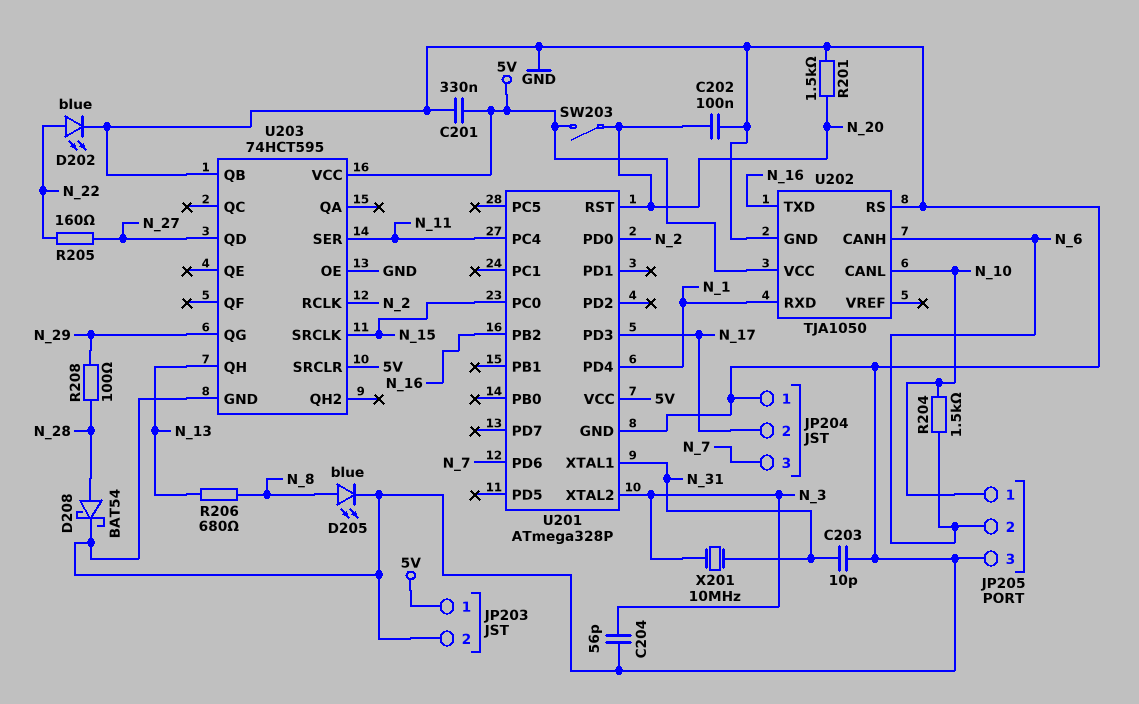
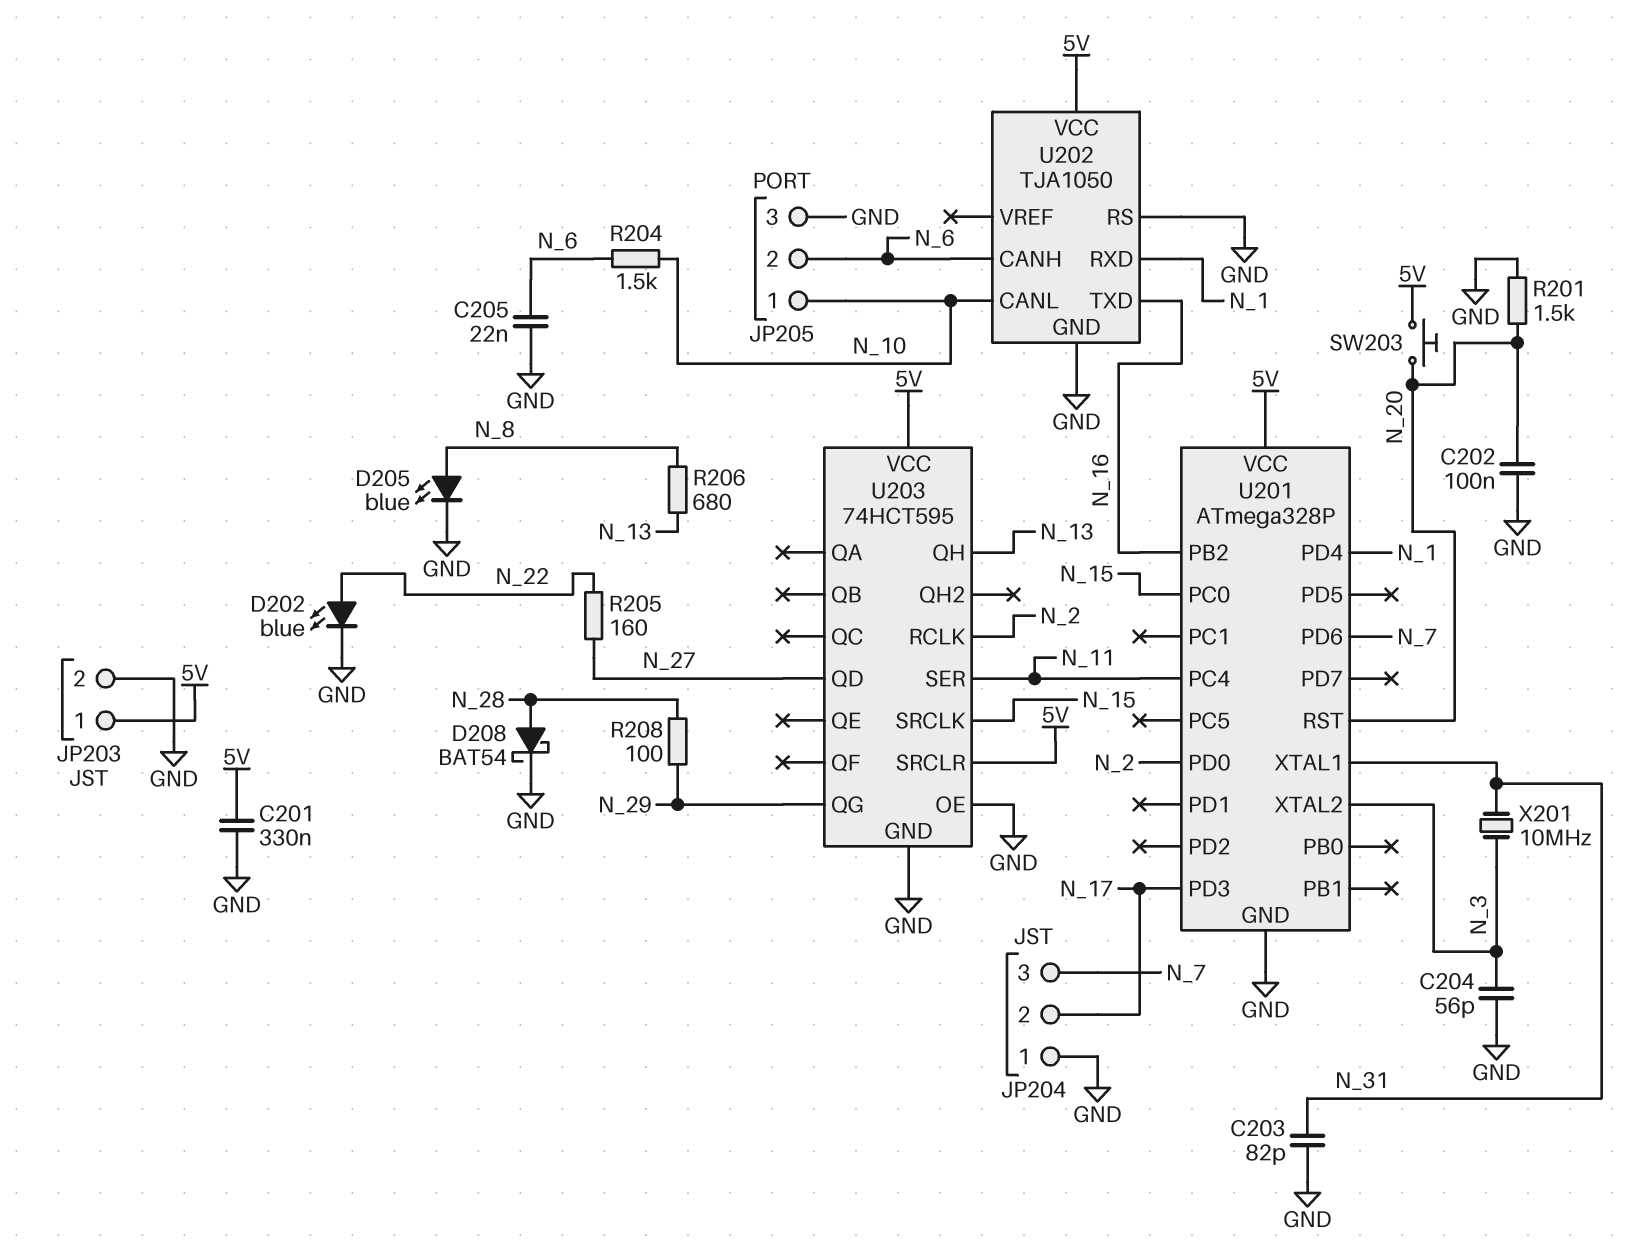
C203: 10pF (GND, N_31) -> 82pF (GND, N_31)
C205: none -> 22nF (GND, N_6)
SW203: switch (5V, N_20) -> button (5V, N_20)
U203 pin QB: GND -> none

